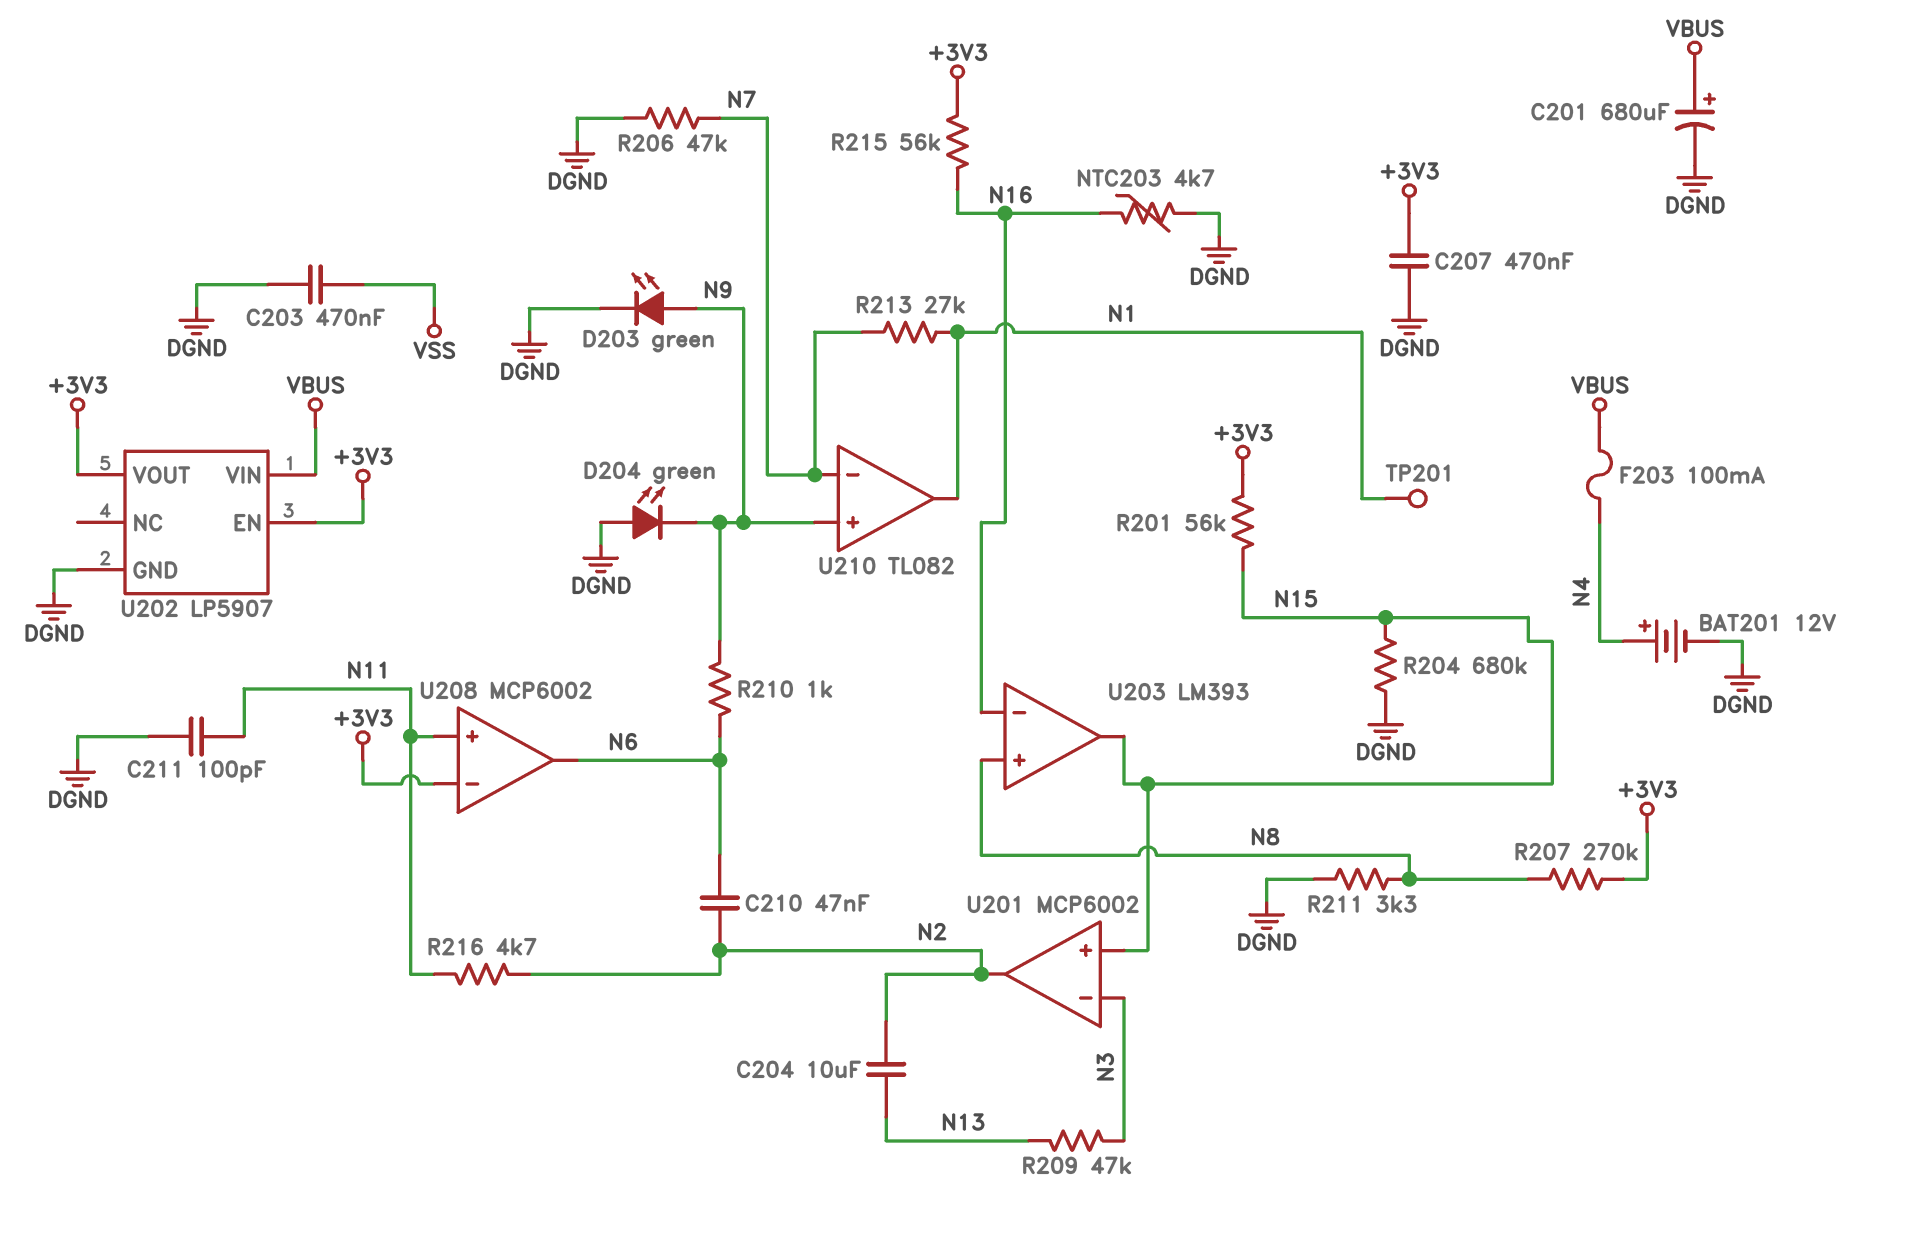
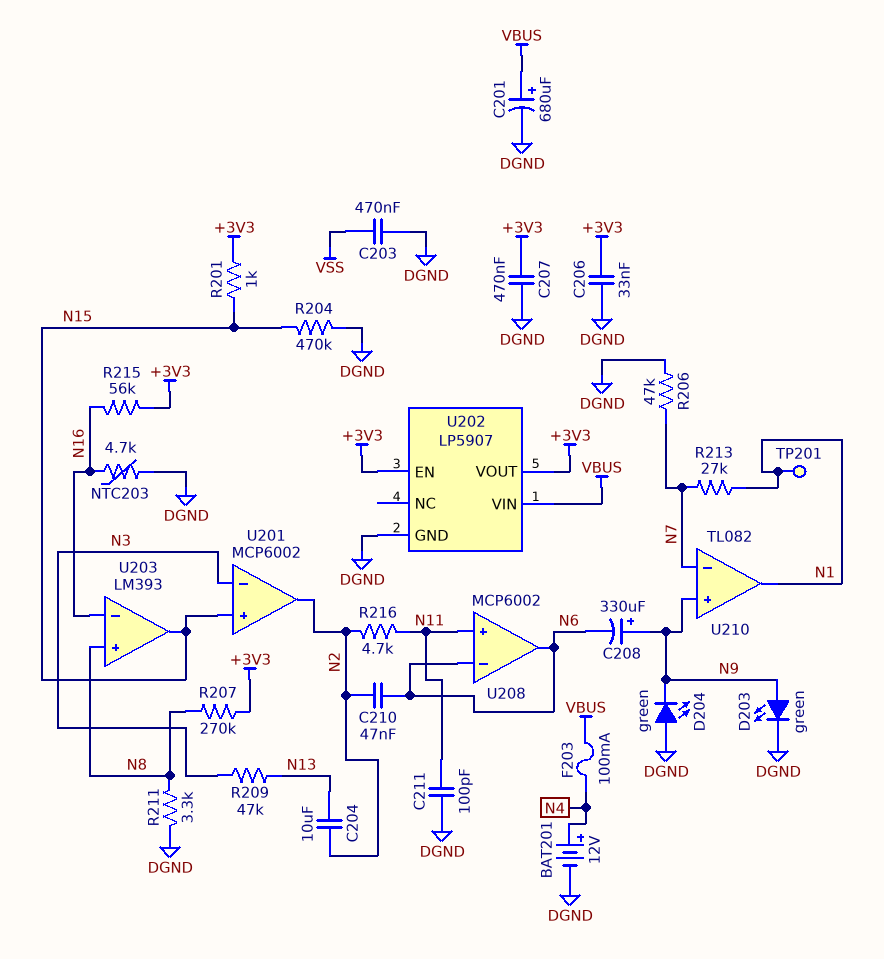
C206: none -> 33nF (+3V3, DGND)
C208: none -> 330uF (plus N9, minus N6)
R201: 56k (+3V3, N15) -> 1k (+3V3, N15)
R204: 680k (DGND, N15) -> 470k (DGND, N15)
R210: 1k (N6, N9) -> none
U208 pin in-: +3V3 -> N6

